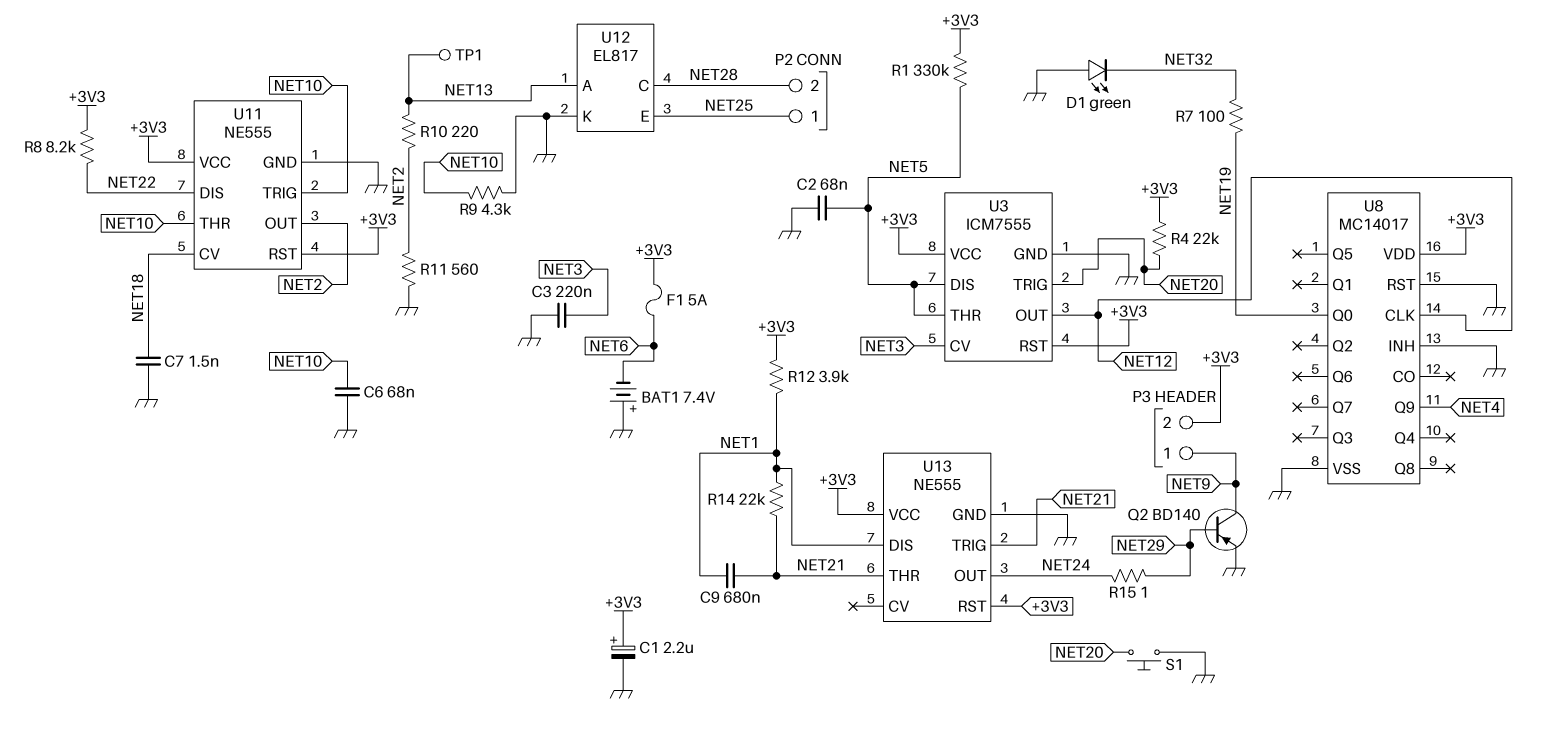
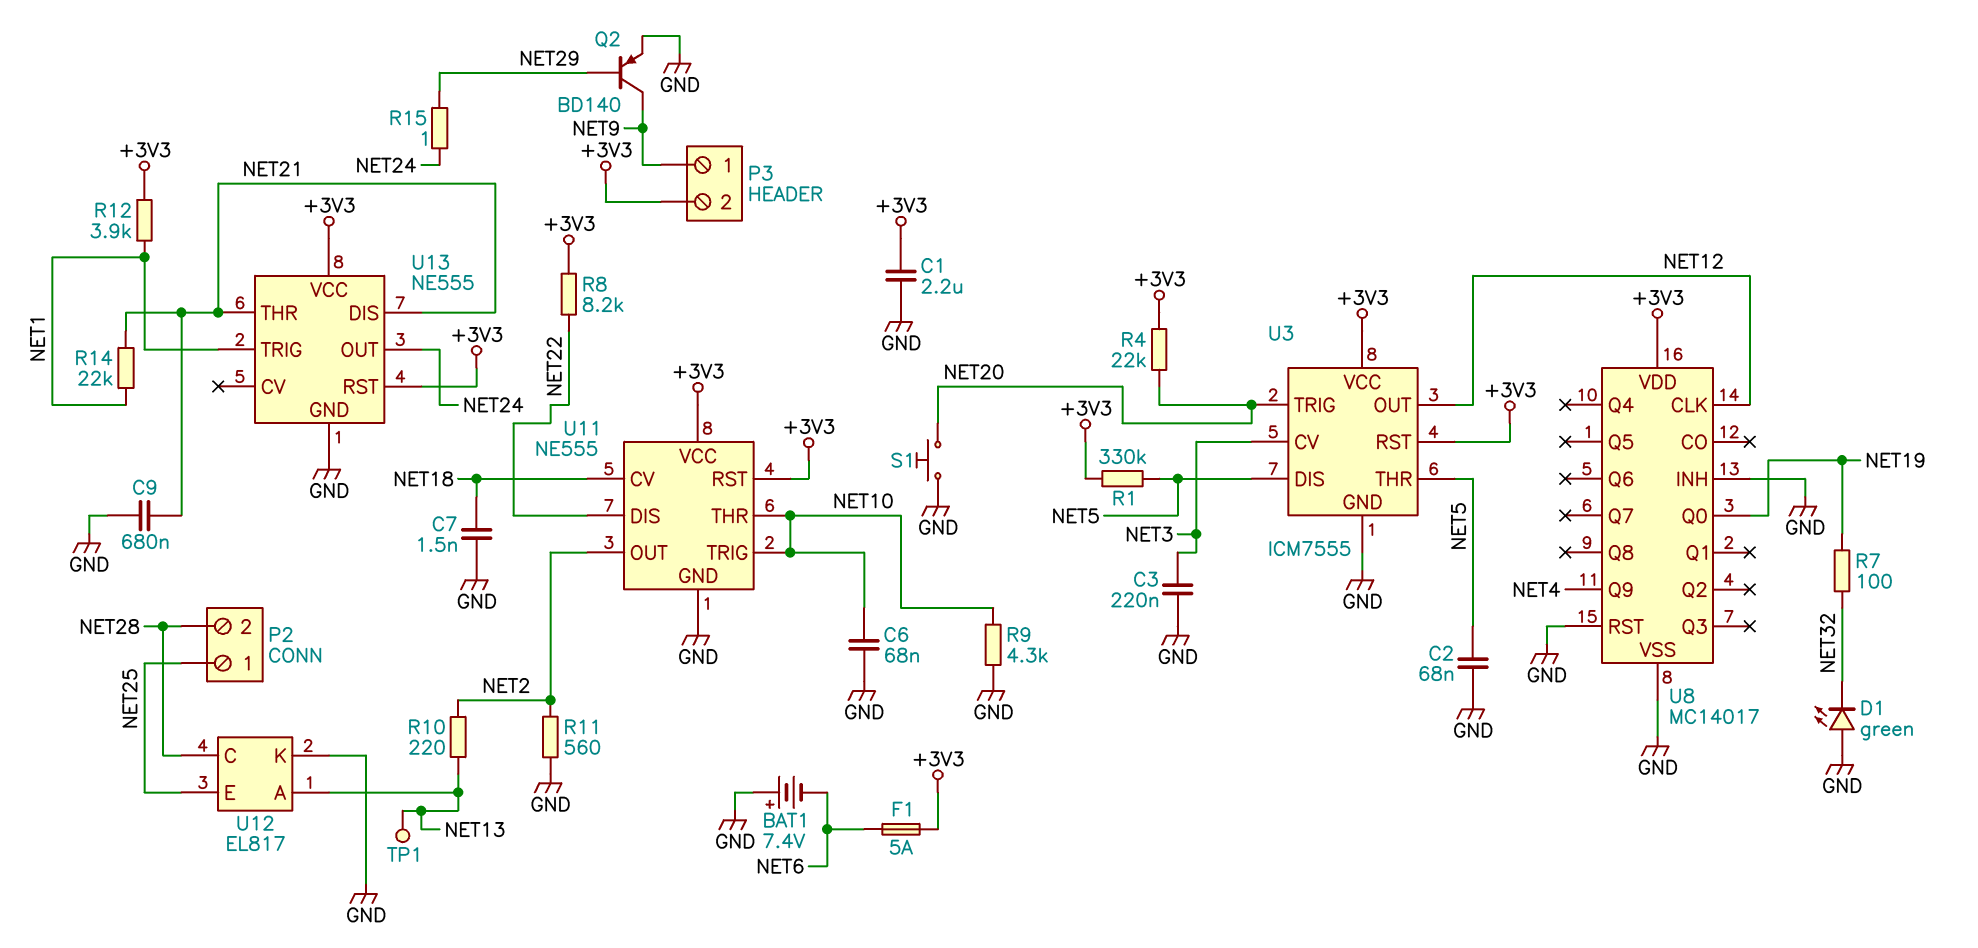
C1: 2.2uF (plus +3V3, minus GND) -> 2.2uF (+3V3, GND)
C9: 680nF (NET1, NET21) -> 680nF (GND, NET21)
U13 pin DIS: NET1 -> NET21
U13 pin TRIG: NET21 -> NET1

